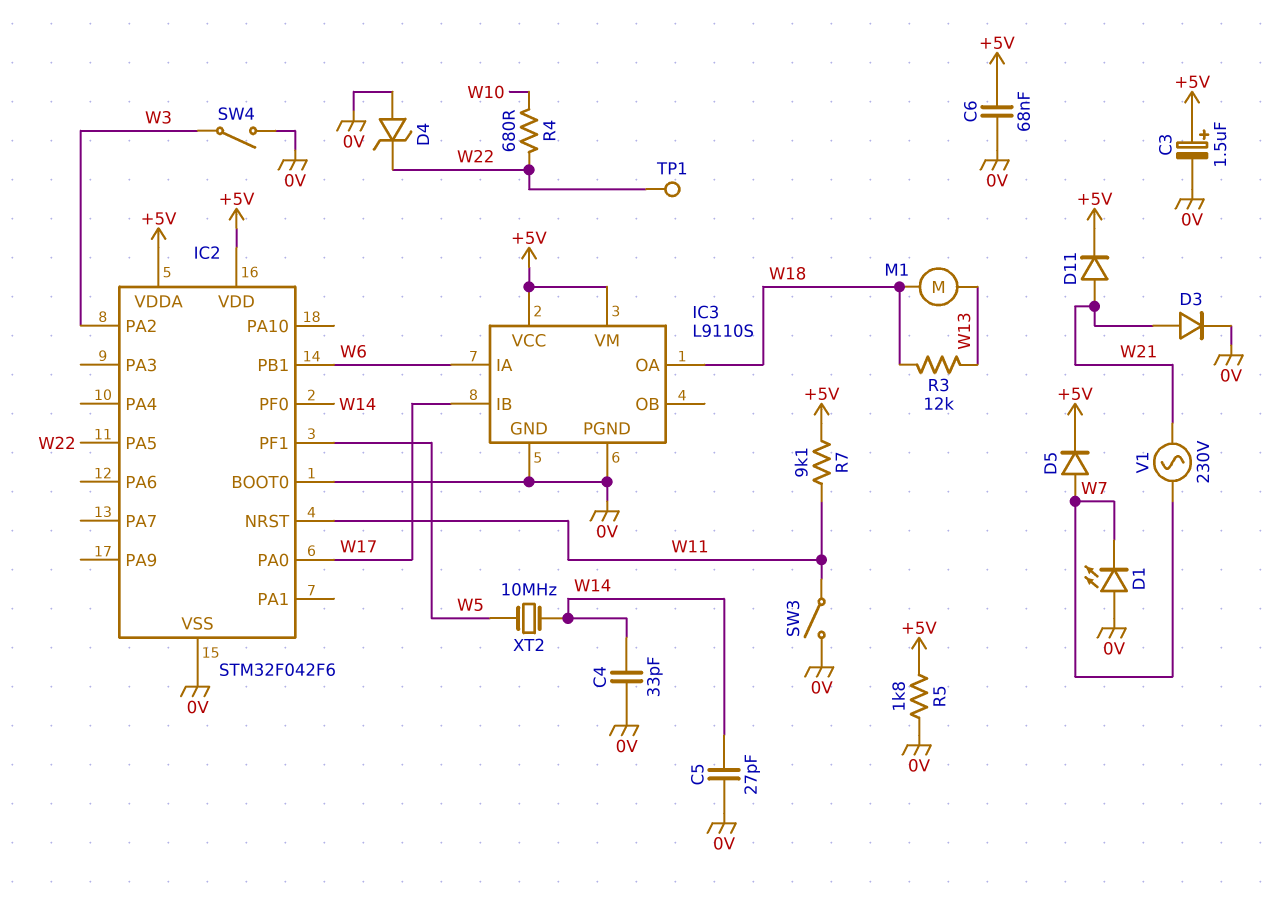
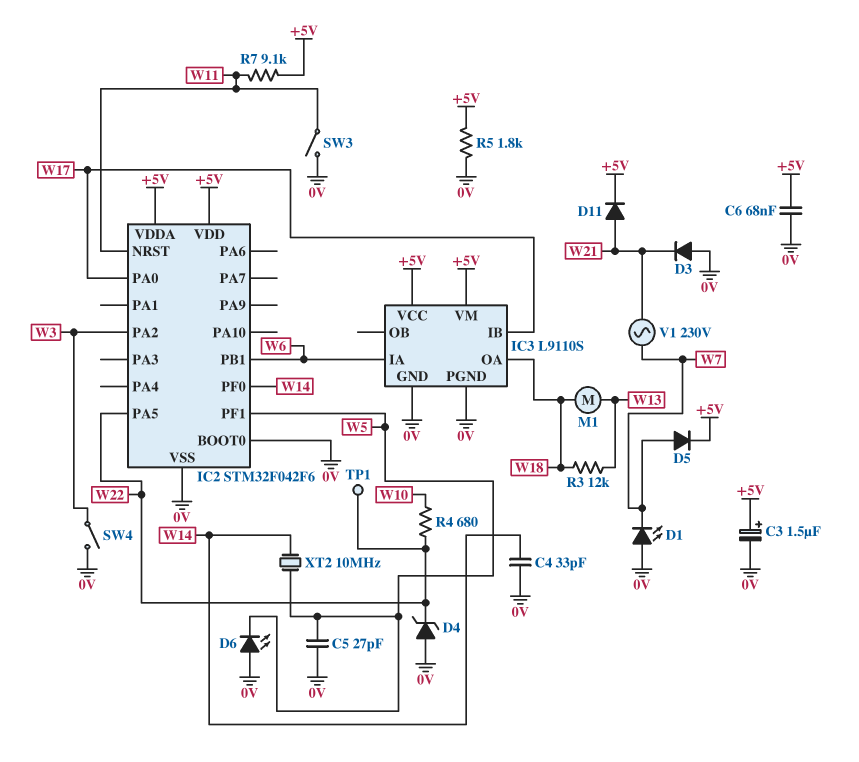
C5: 27pF (0V, W14) -> 27pF (0V, W5)
D3: diode (A W21, K 0V) -> diode (A 0V, K W21)
D6: none -> LED (A 0V, K W5)

